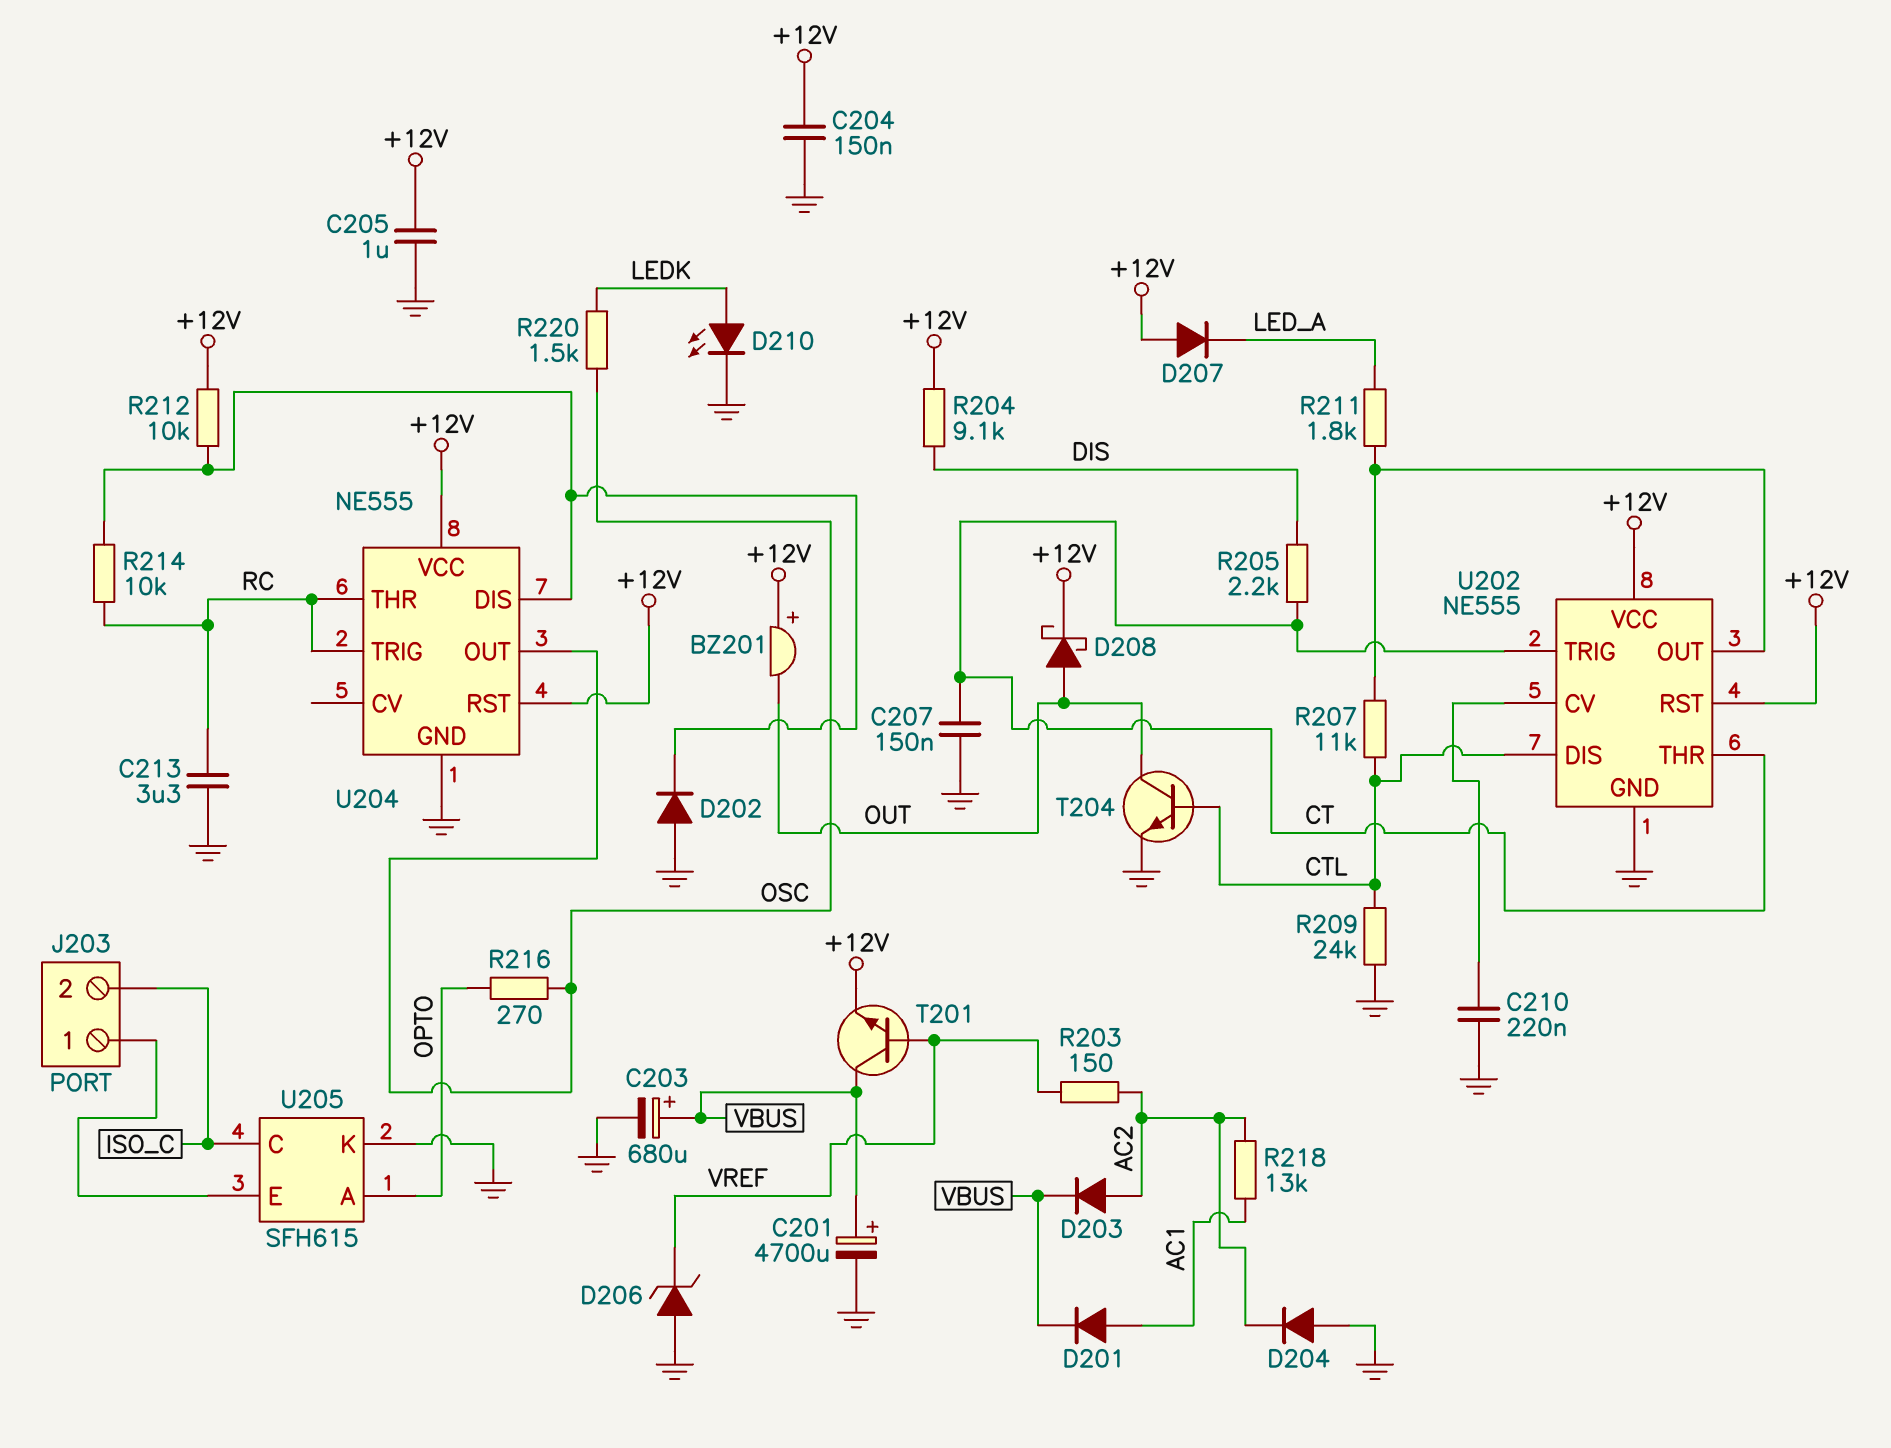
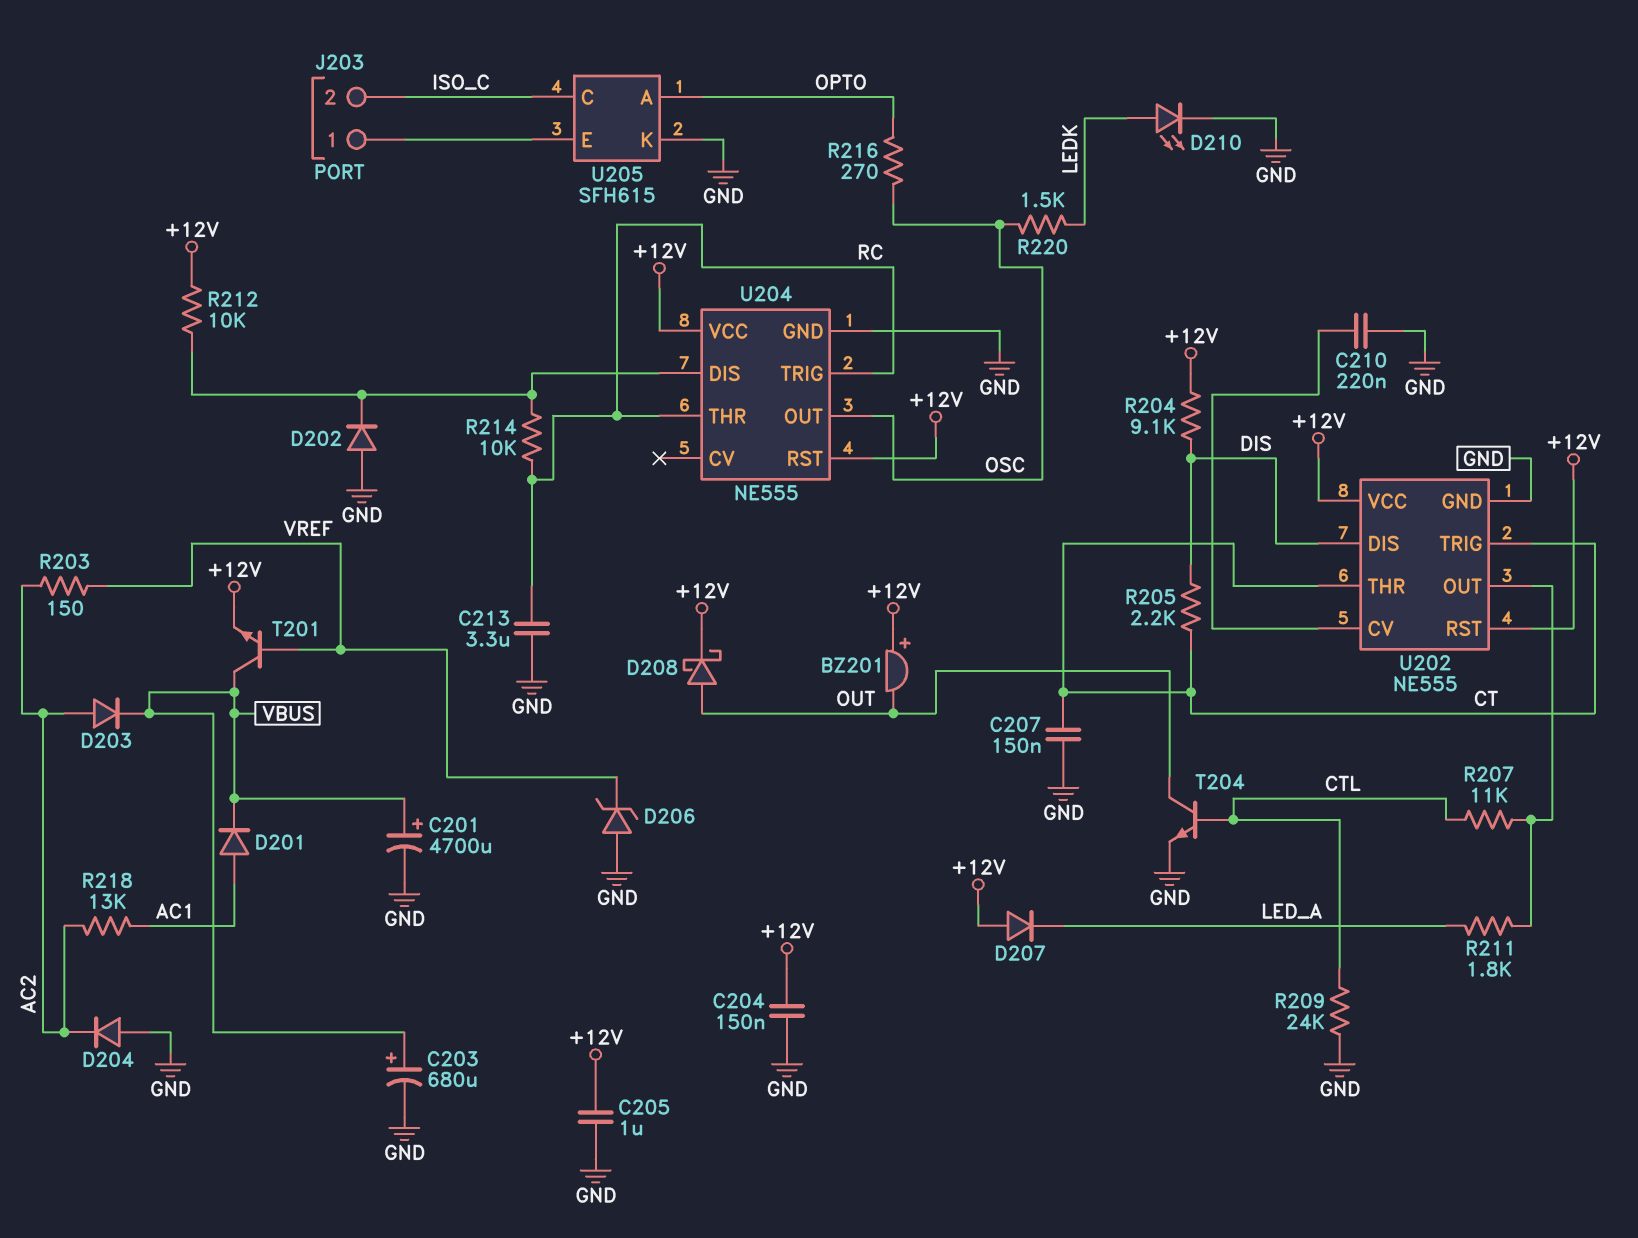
U202 pin DIS: CTL -> DIS

